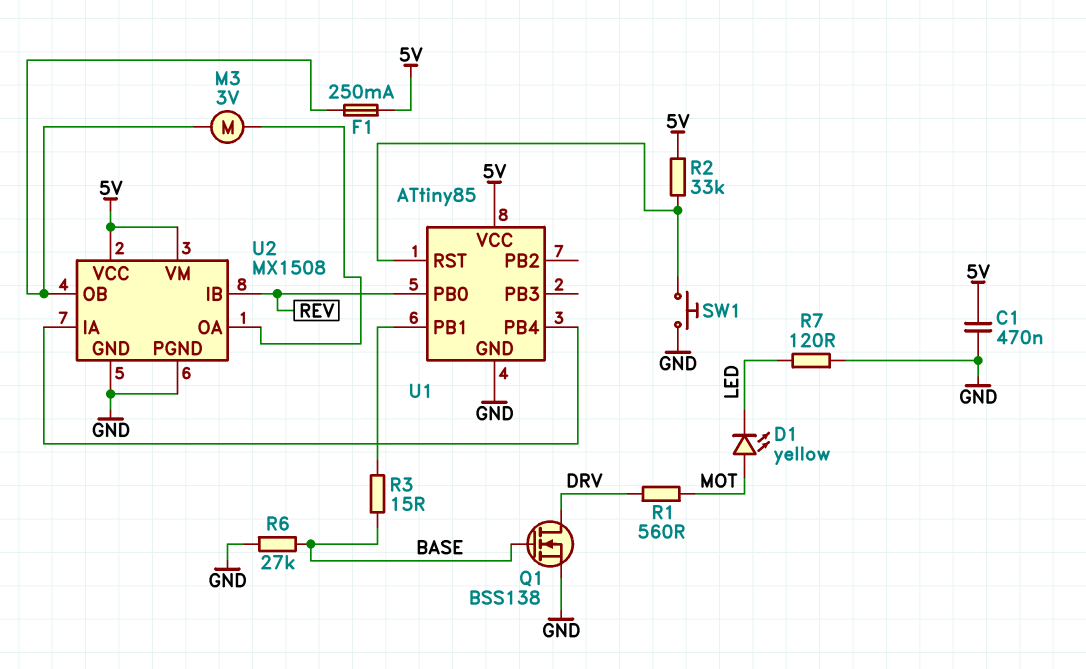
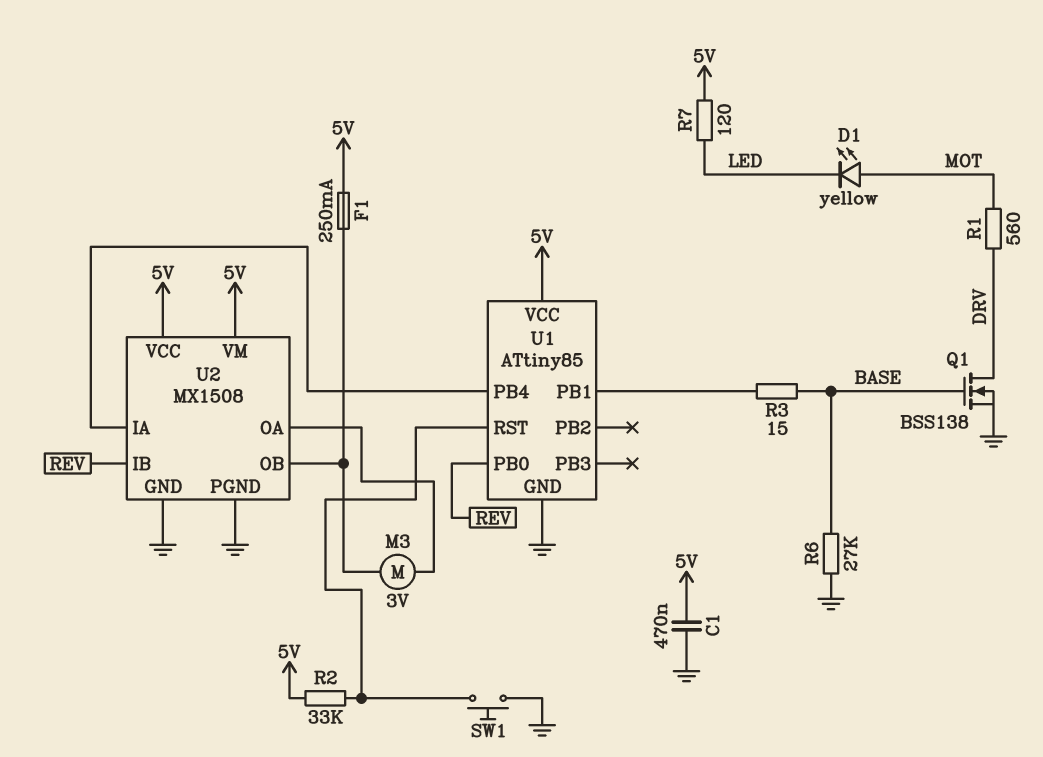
R7: 120 (GND, LED) -> 120 (5V, LED)

